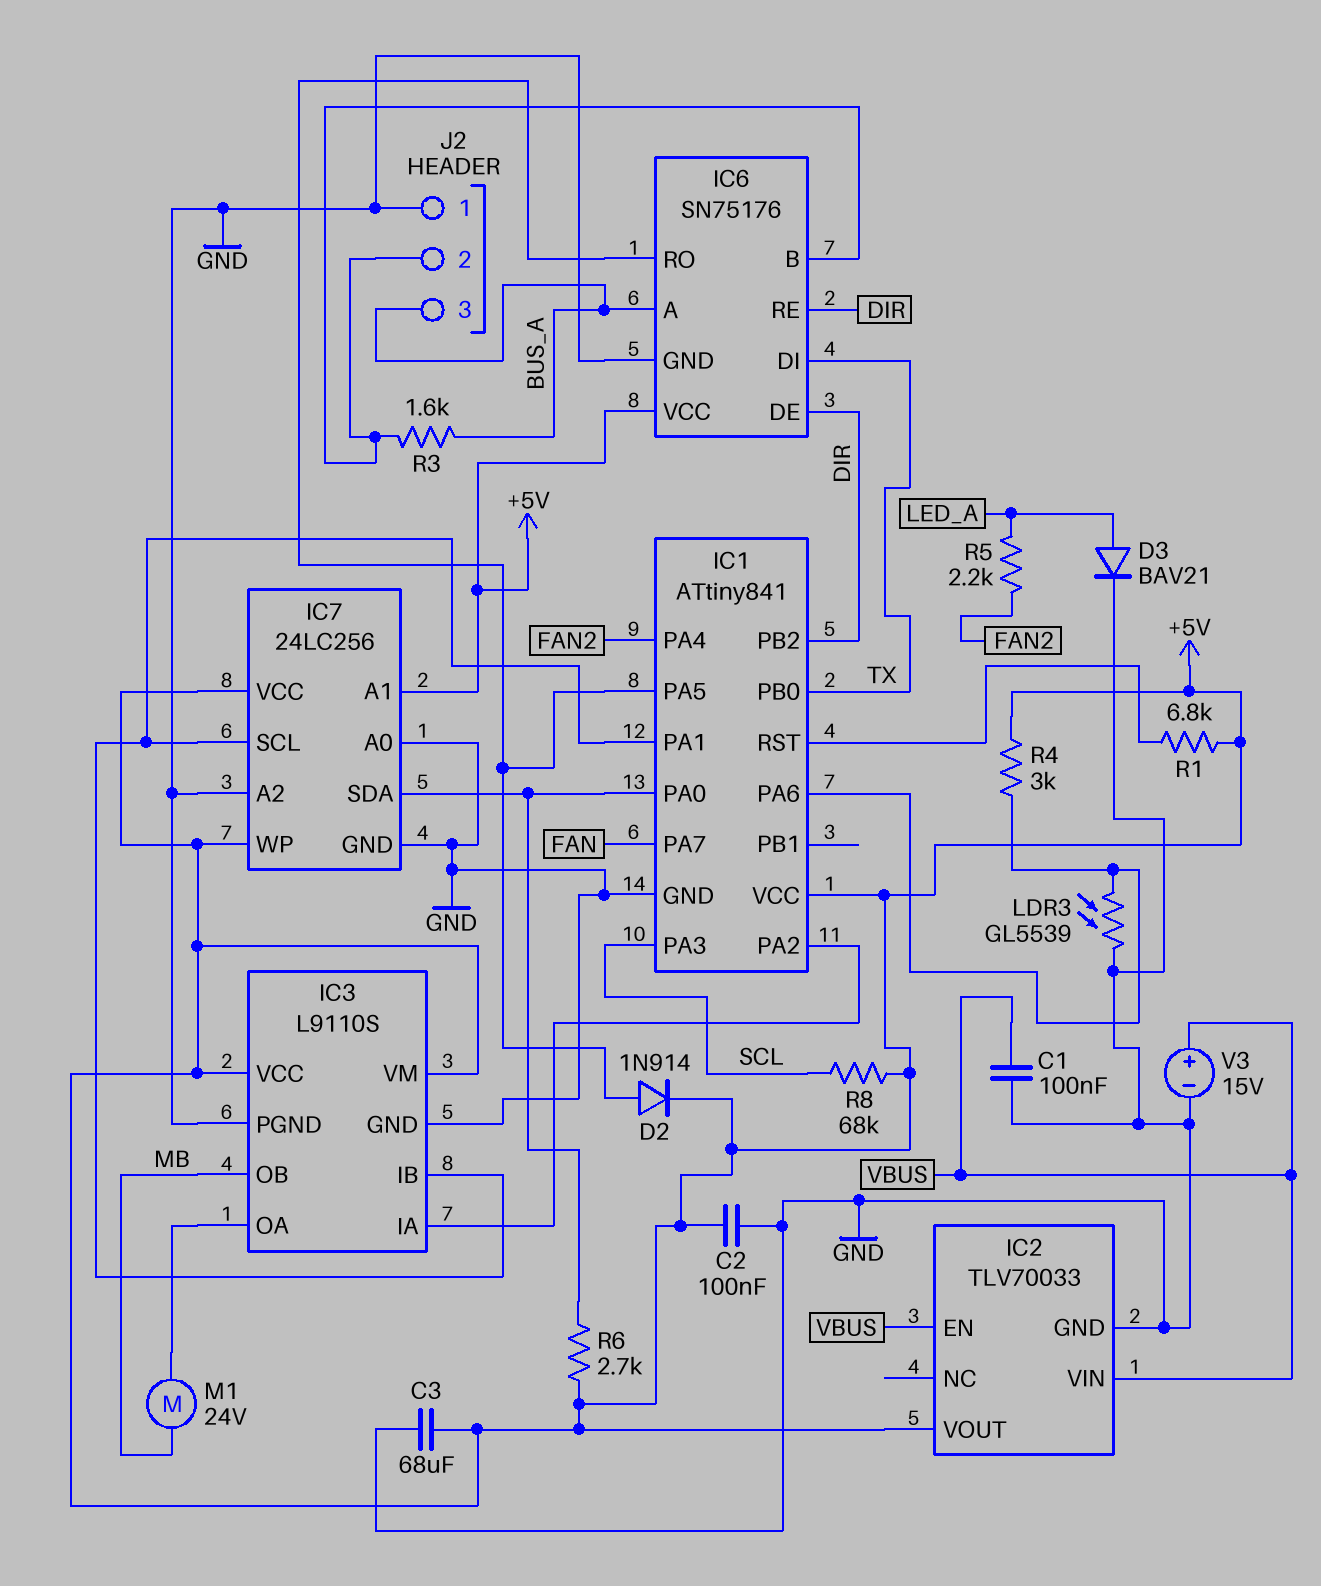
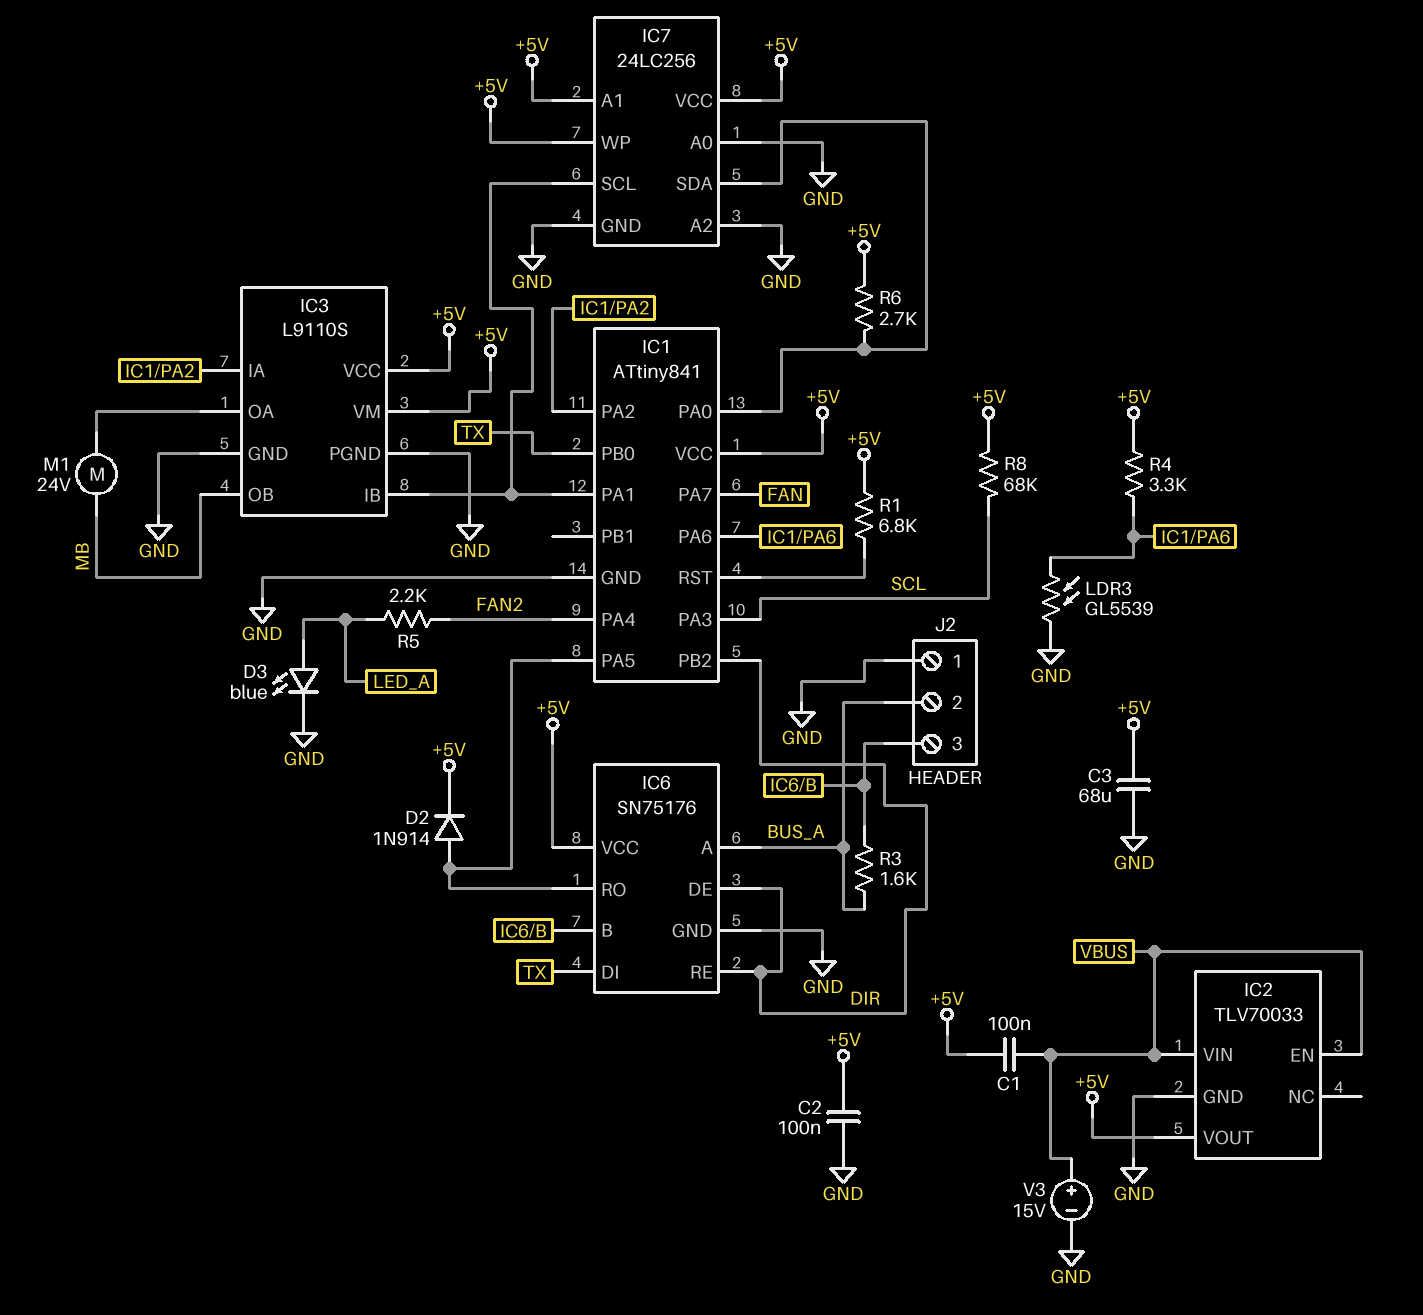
C1: 100nF (GND, VBUS) -> 100nF (+5V, VBUS)
D3: diode BAV21 (A LED_A, K GND) -> LED blue (A LED_A, K GND)
J2 pin 2: IC6/B -> BUS_A
J2 pin 3: BUS_A -> IC6/B
R4: 3k (+5V, IC1/PA6) -> 3.3k (+5V, IC1/PA6)

